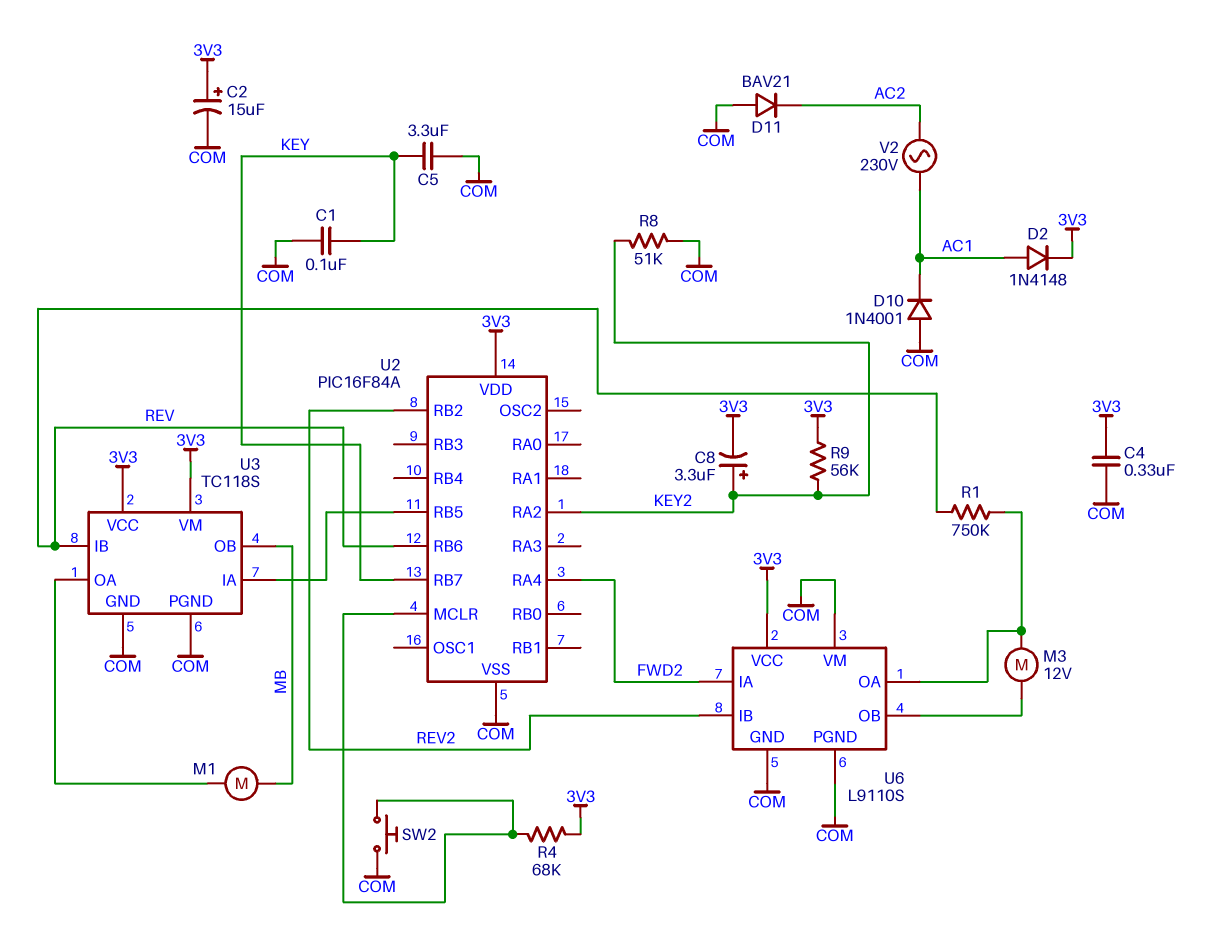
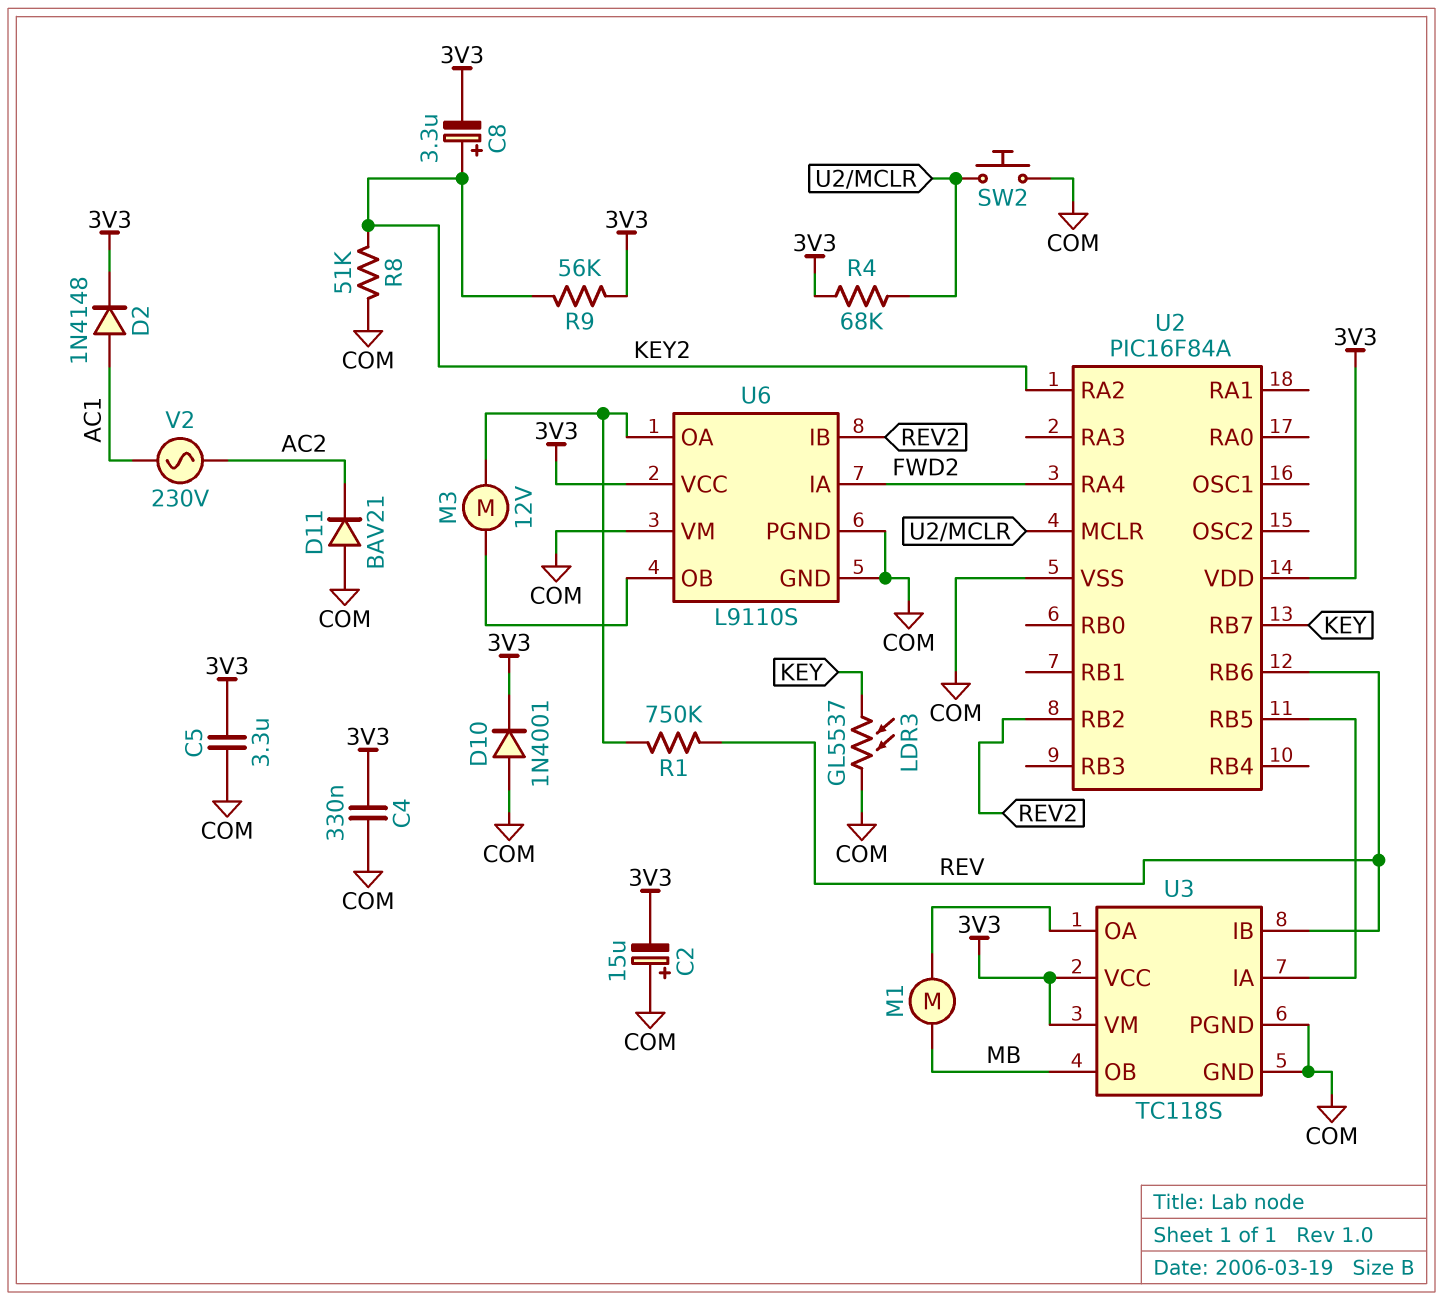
C1: 100nF (COM, KEY) -> none
C2: 15uF (plus 3V3, minus COM) -> 15uF (plus COM, minus 3V3)
C5: 3.3uF (COM, KEY) -> 3.3uF (3V3, COM)
D10: diode 1N4001 (A COM, K AC1) -> diode 1N4001 (A COM, K 3V3)
LDR3: none -> GL5537 (COM, KEY)

